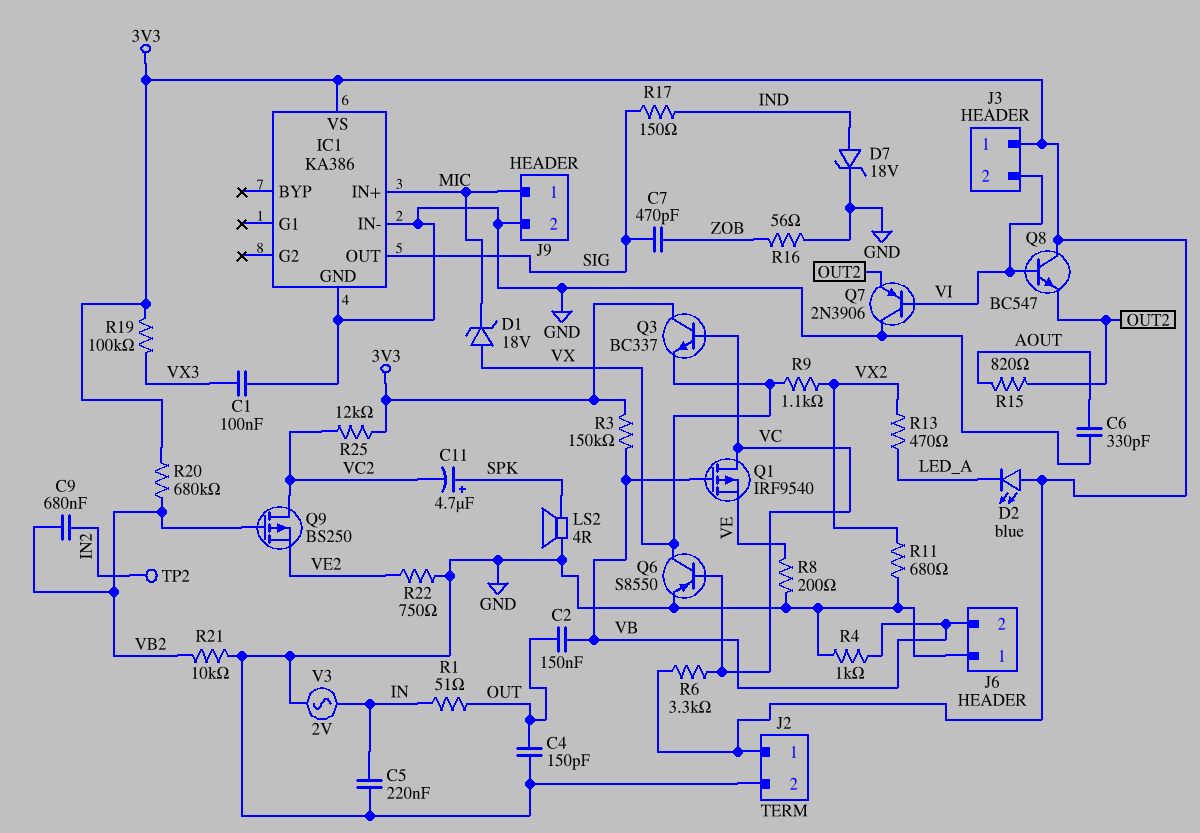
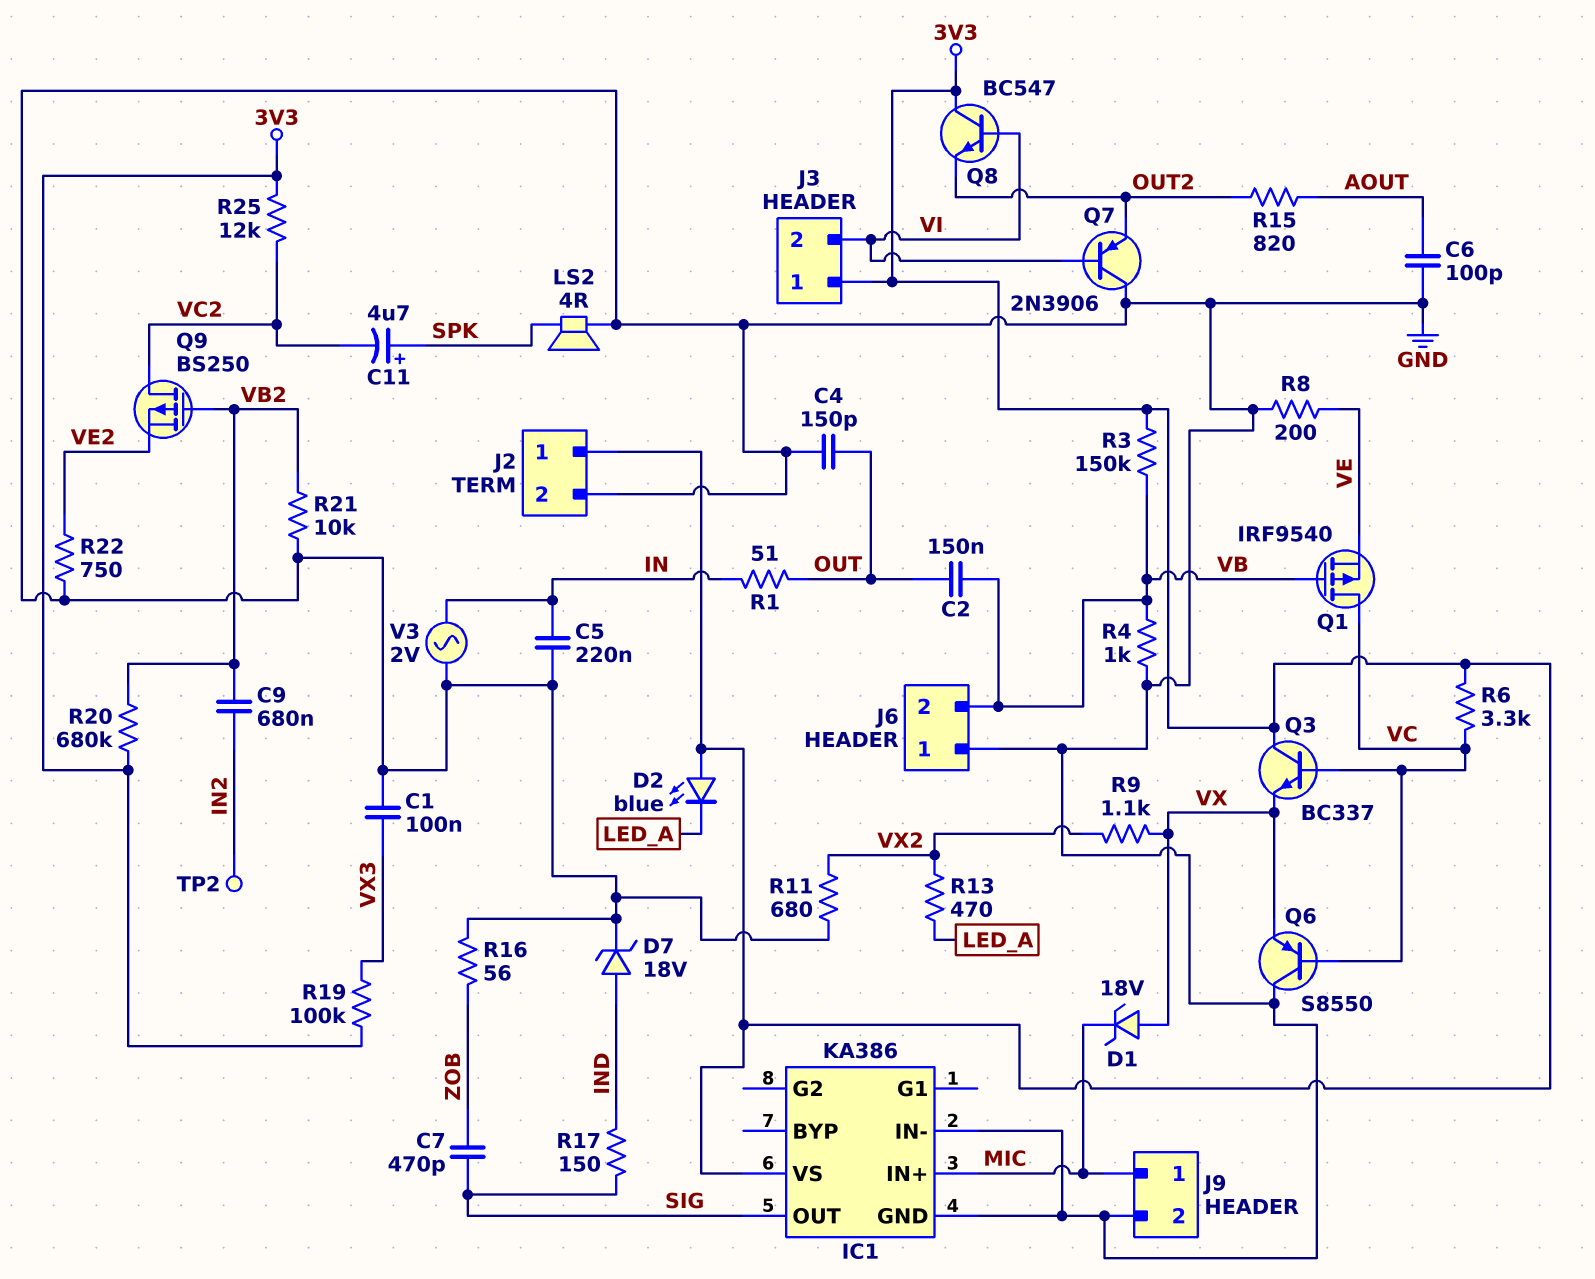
C6: 330pF (AOUT, GND) -> 100pF (AOUT, GND)
Q6: PNP S8550 (B VC, C VX, E GND) -> PNP S8550 (B VC, C GND, E VX)

